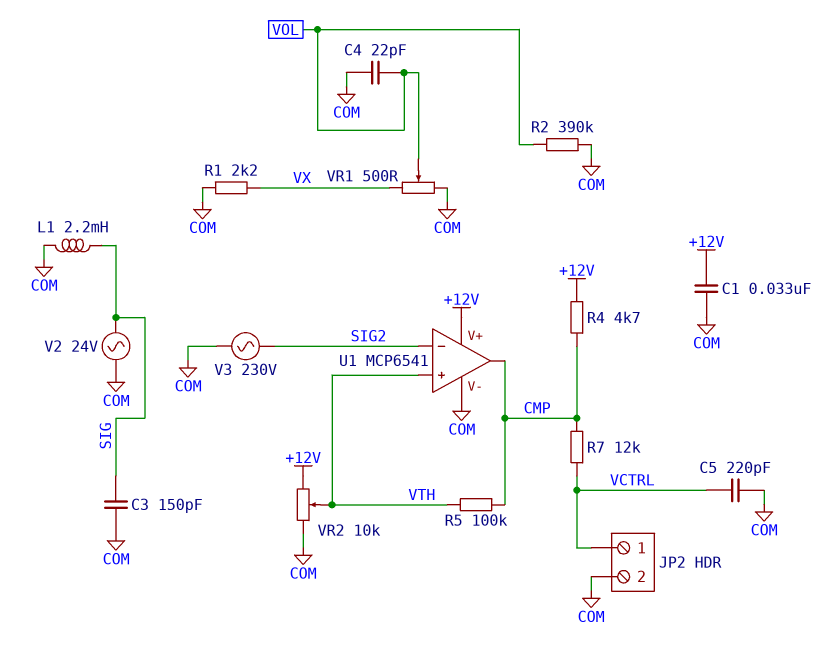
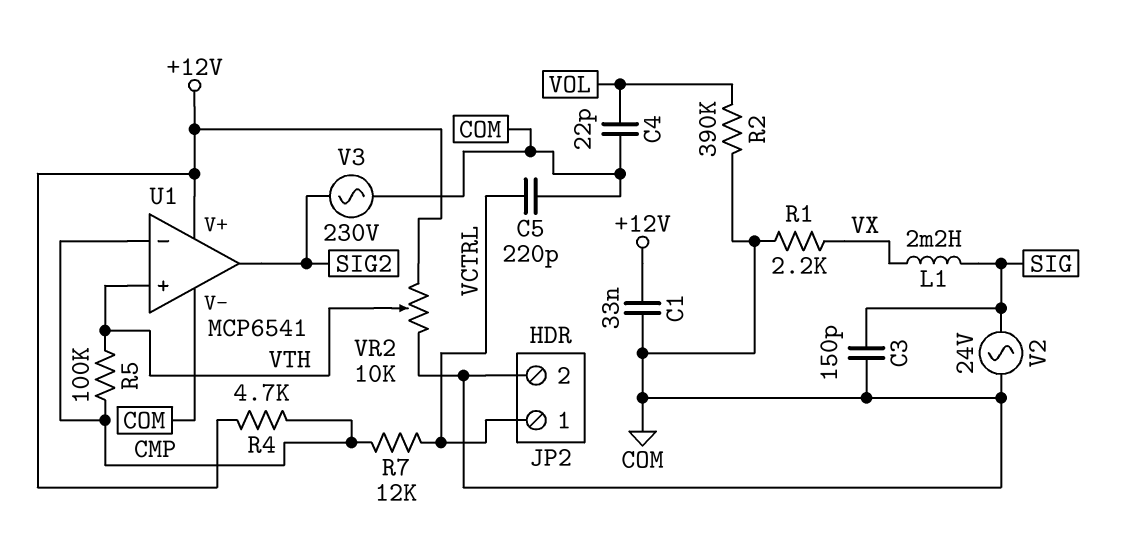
L1: 2.2mH (COM, SIG) -> 2.2mH (SIG, VX)
U1 pin in-: SIG2 -> CMP
U1 pin out: CMP -> SIG2
VR1: 500 (COM, VX, wiper VOL) -> none

